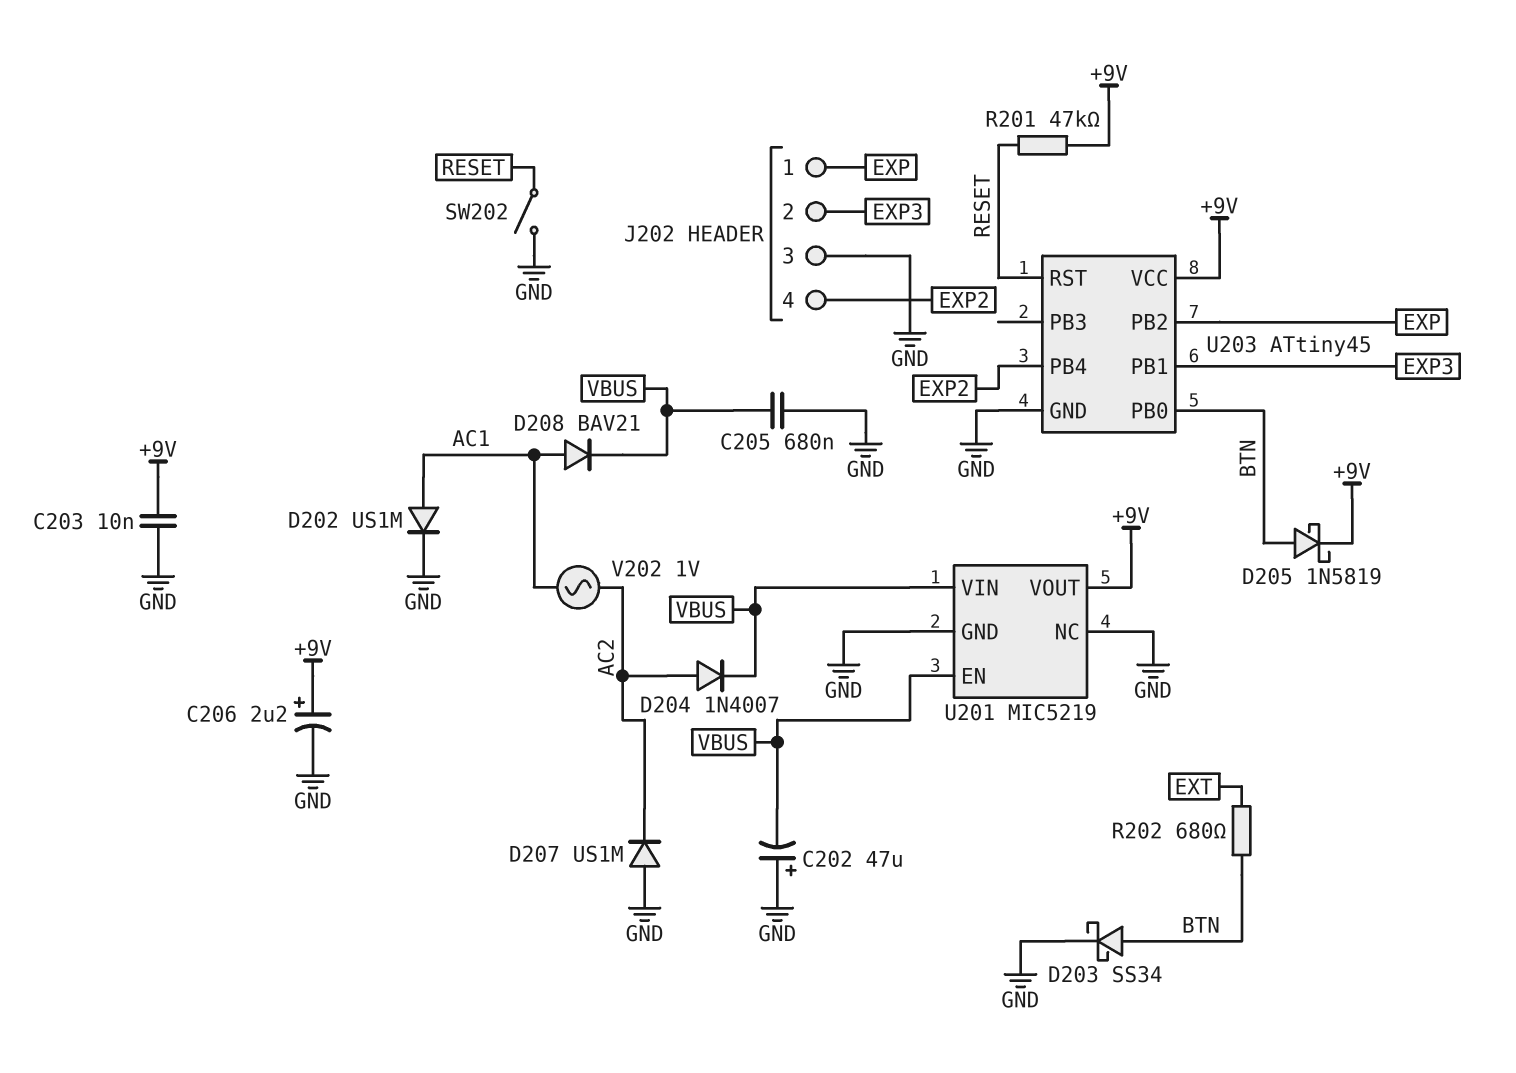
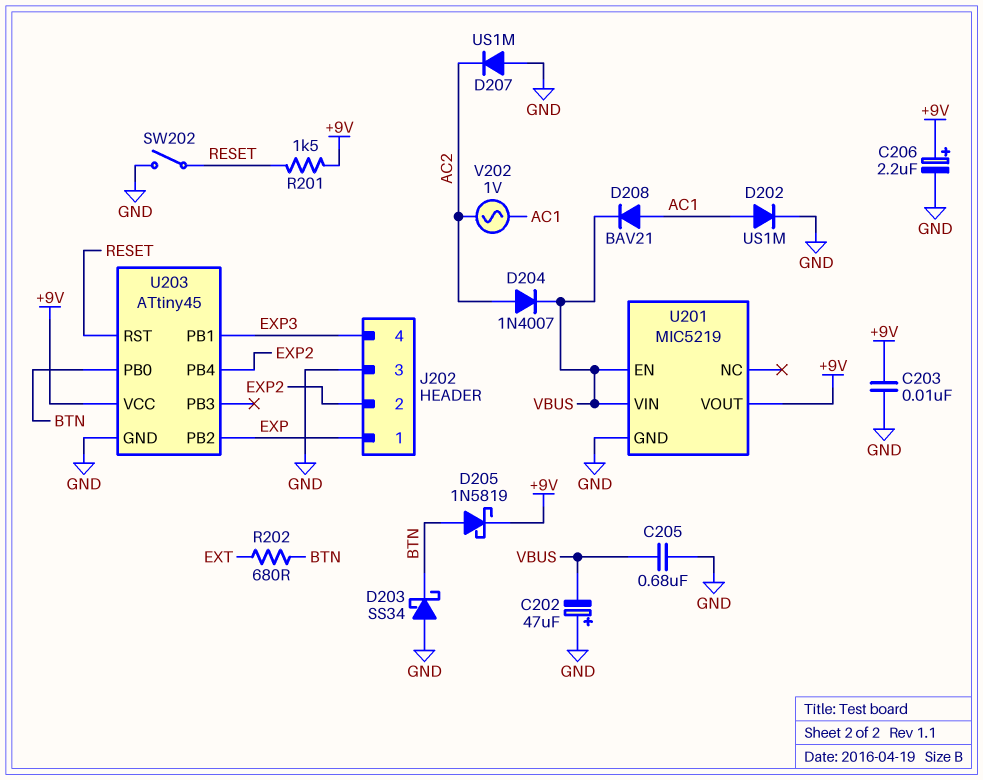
D203: schottky SS34 (A BTN, K GND) -> schottky SS34 (A GND, K BTN)
J202 pin 2: EXP3 -> EXP2
J202 pin 4: EXP2 -> EXP3
R201: 47k (+9V, RESET) -> 1.5k (+9V, RESET)
U201 pin NC: GND -> none

